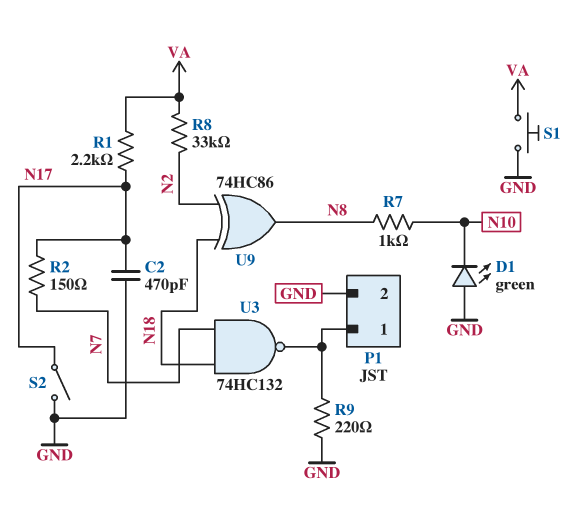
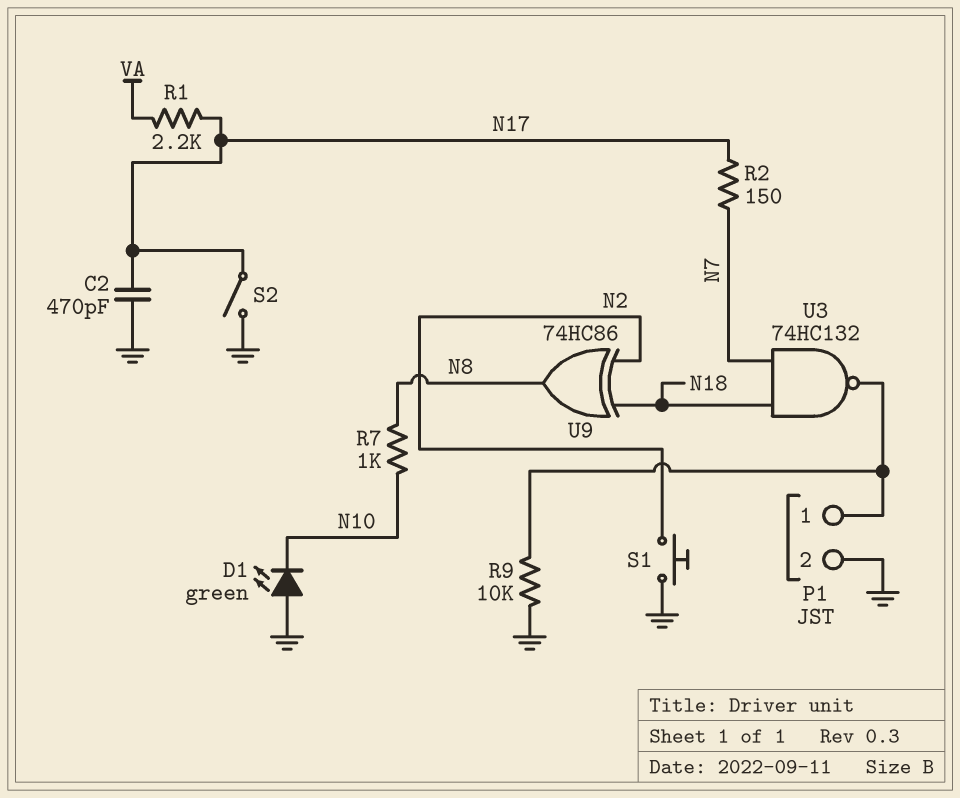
R8: 33k (N2, VA) -> none
R9: 220 (GND, P1/1) -> 10k (GND, P1/1)
S1: button (GND, VA) -> button (GND, N2)

